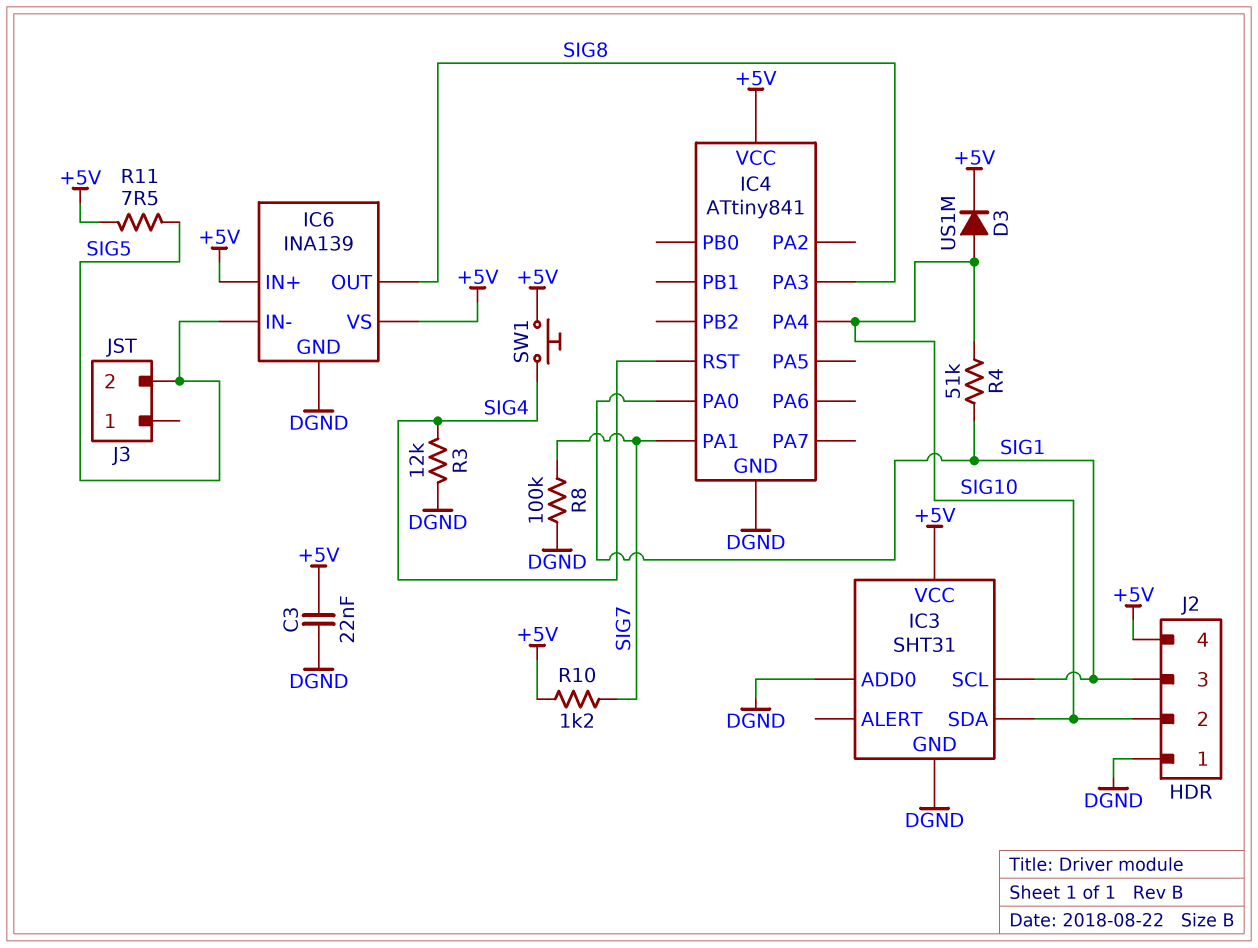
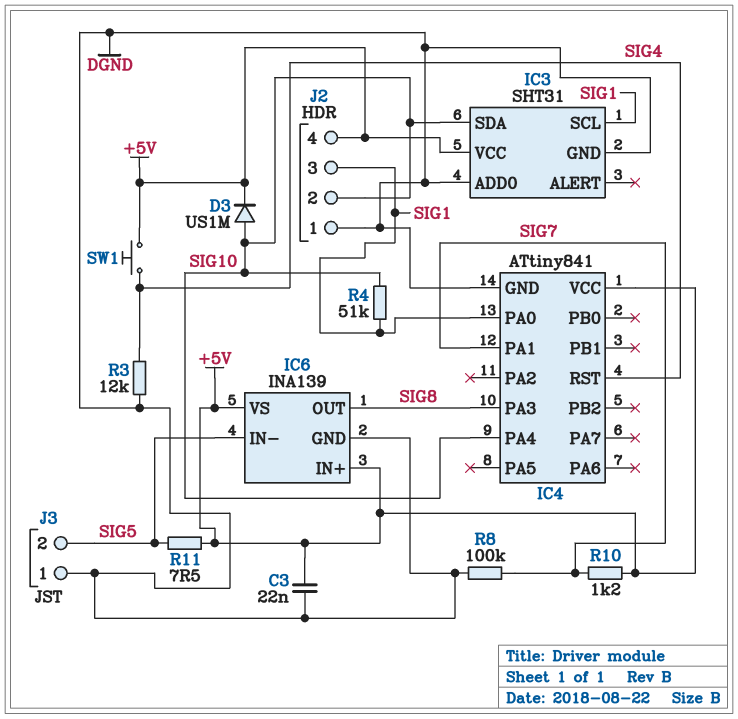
J3 pin 1: none -> DGND

